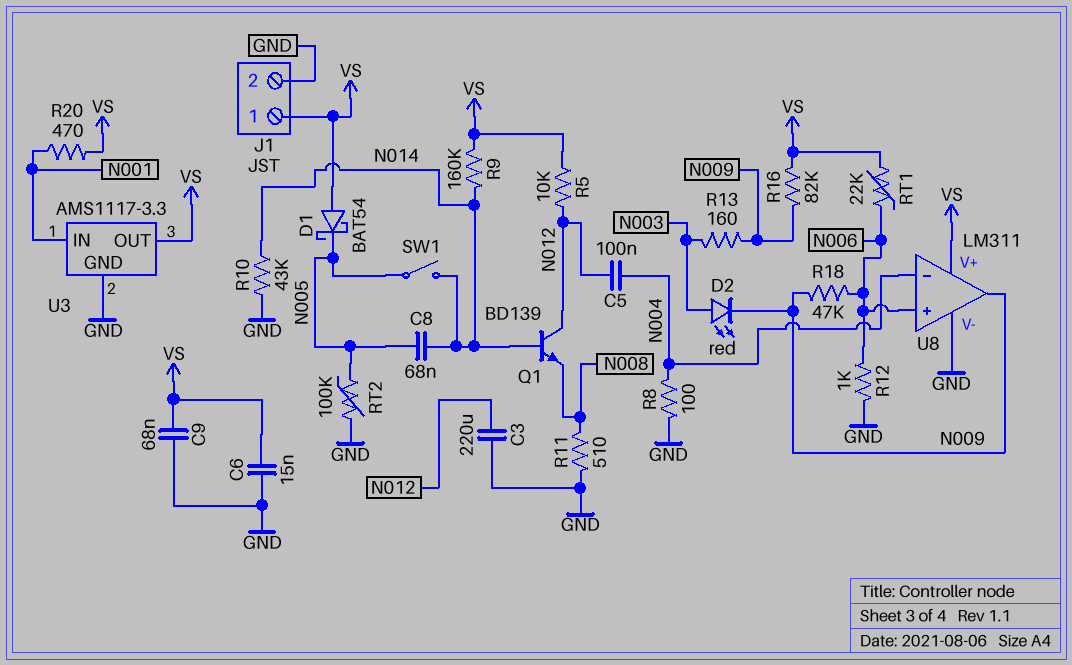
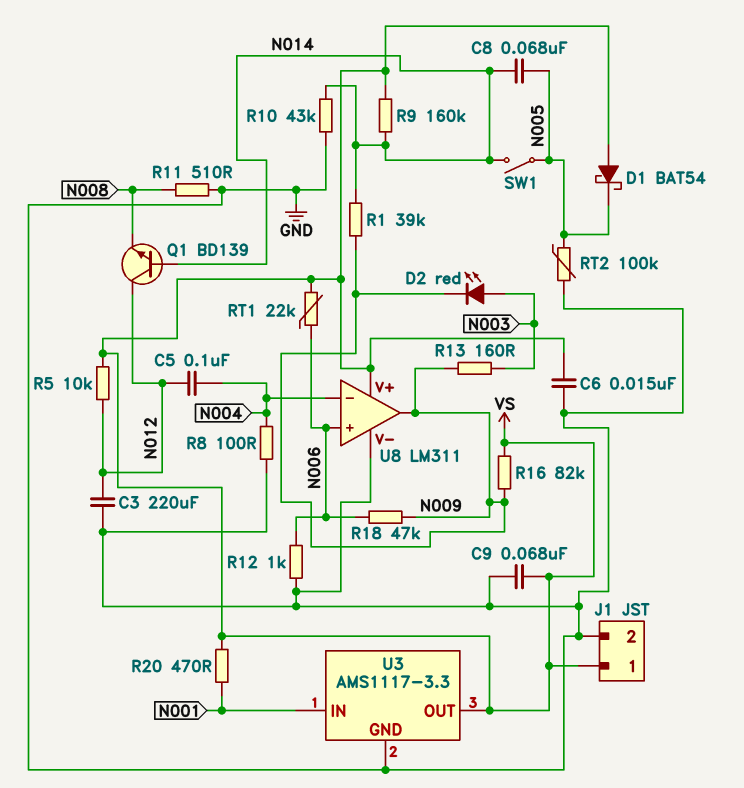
R1: none -> 39k (N009, N014)

